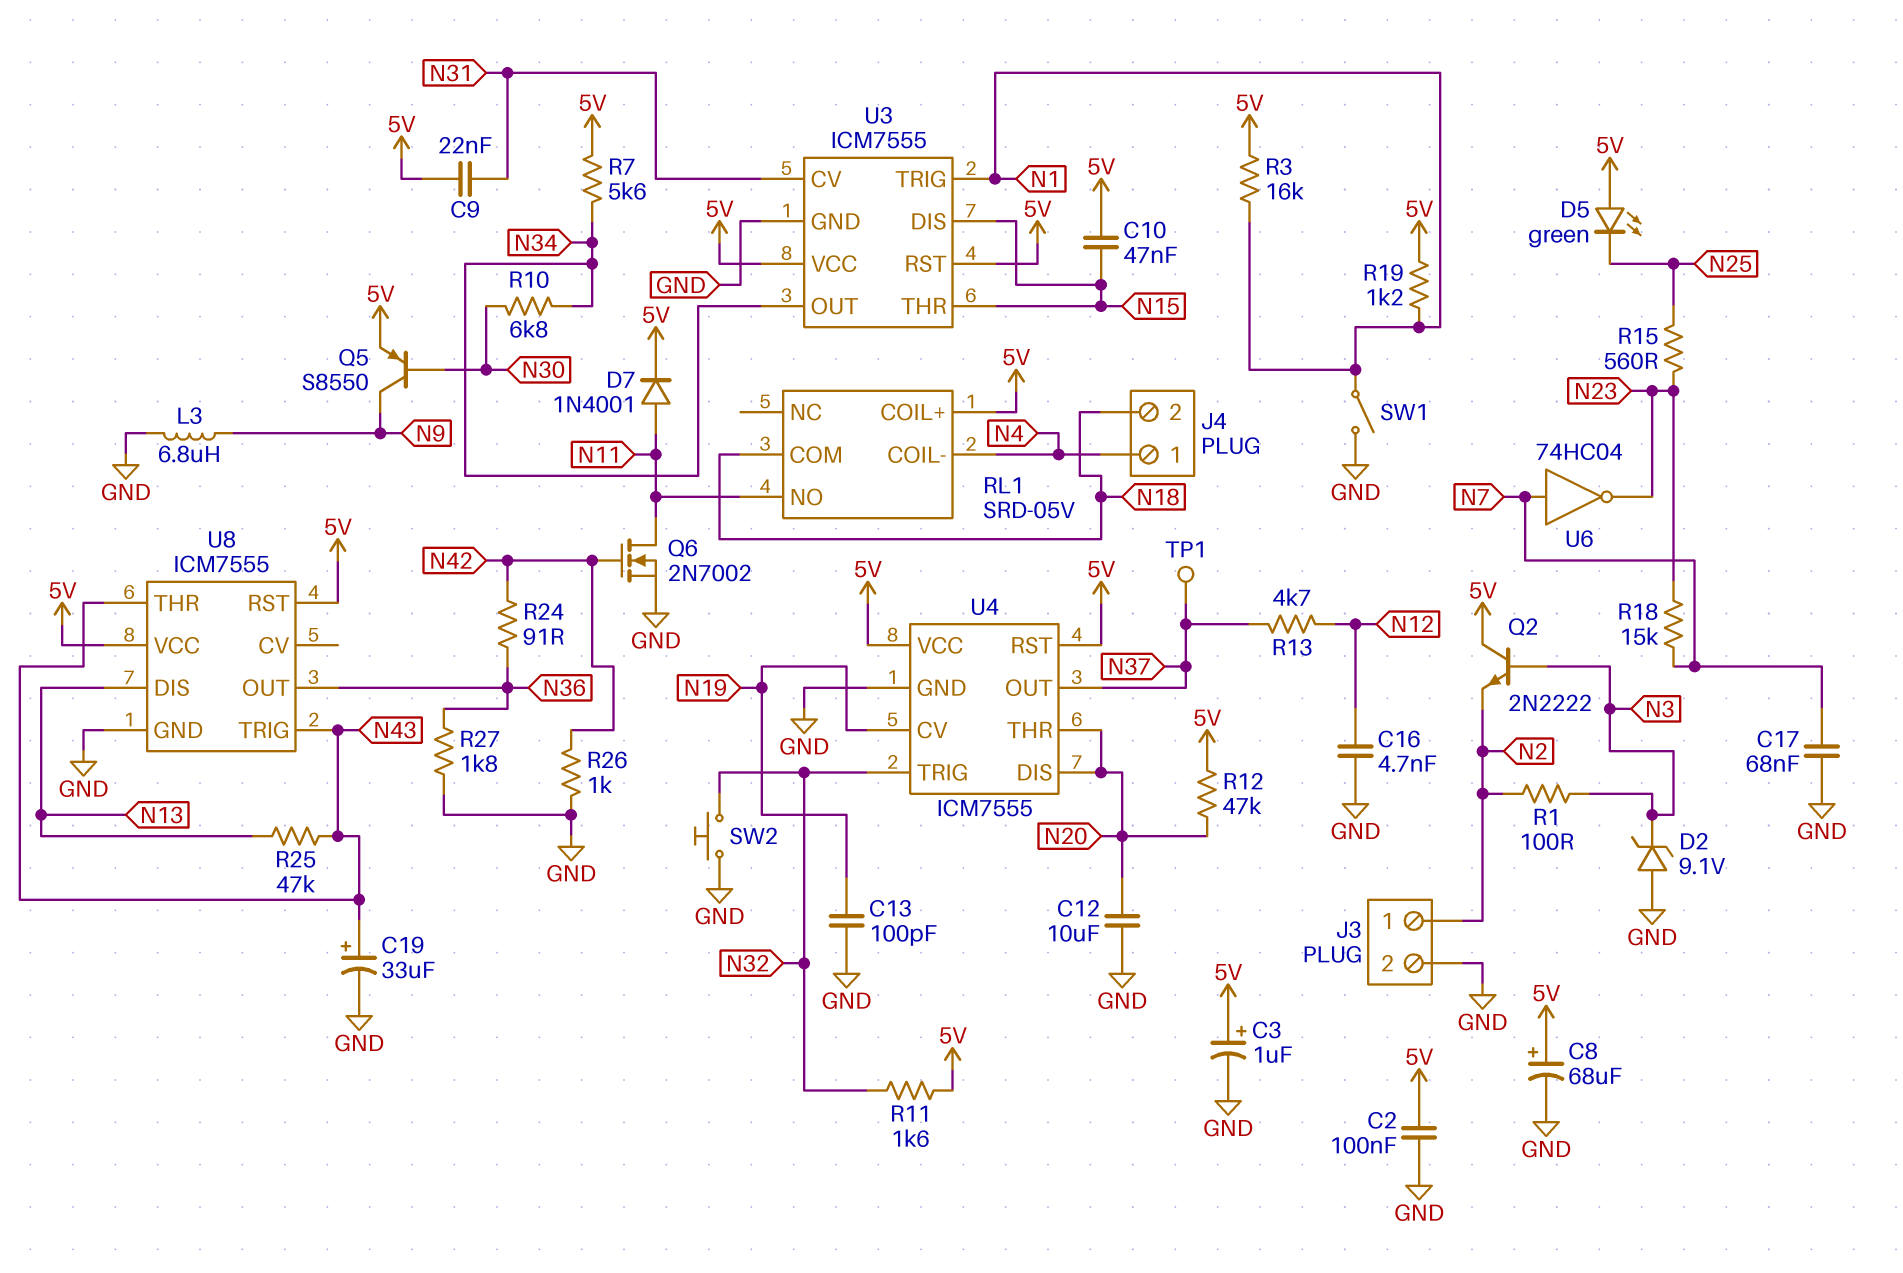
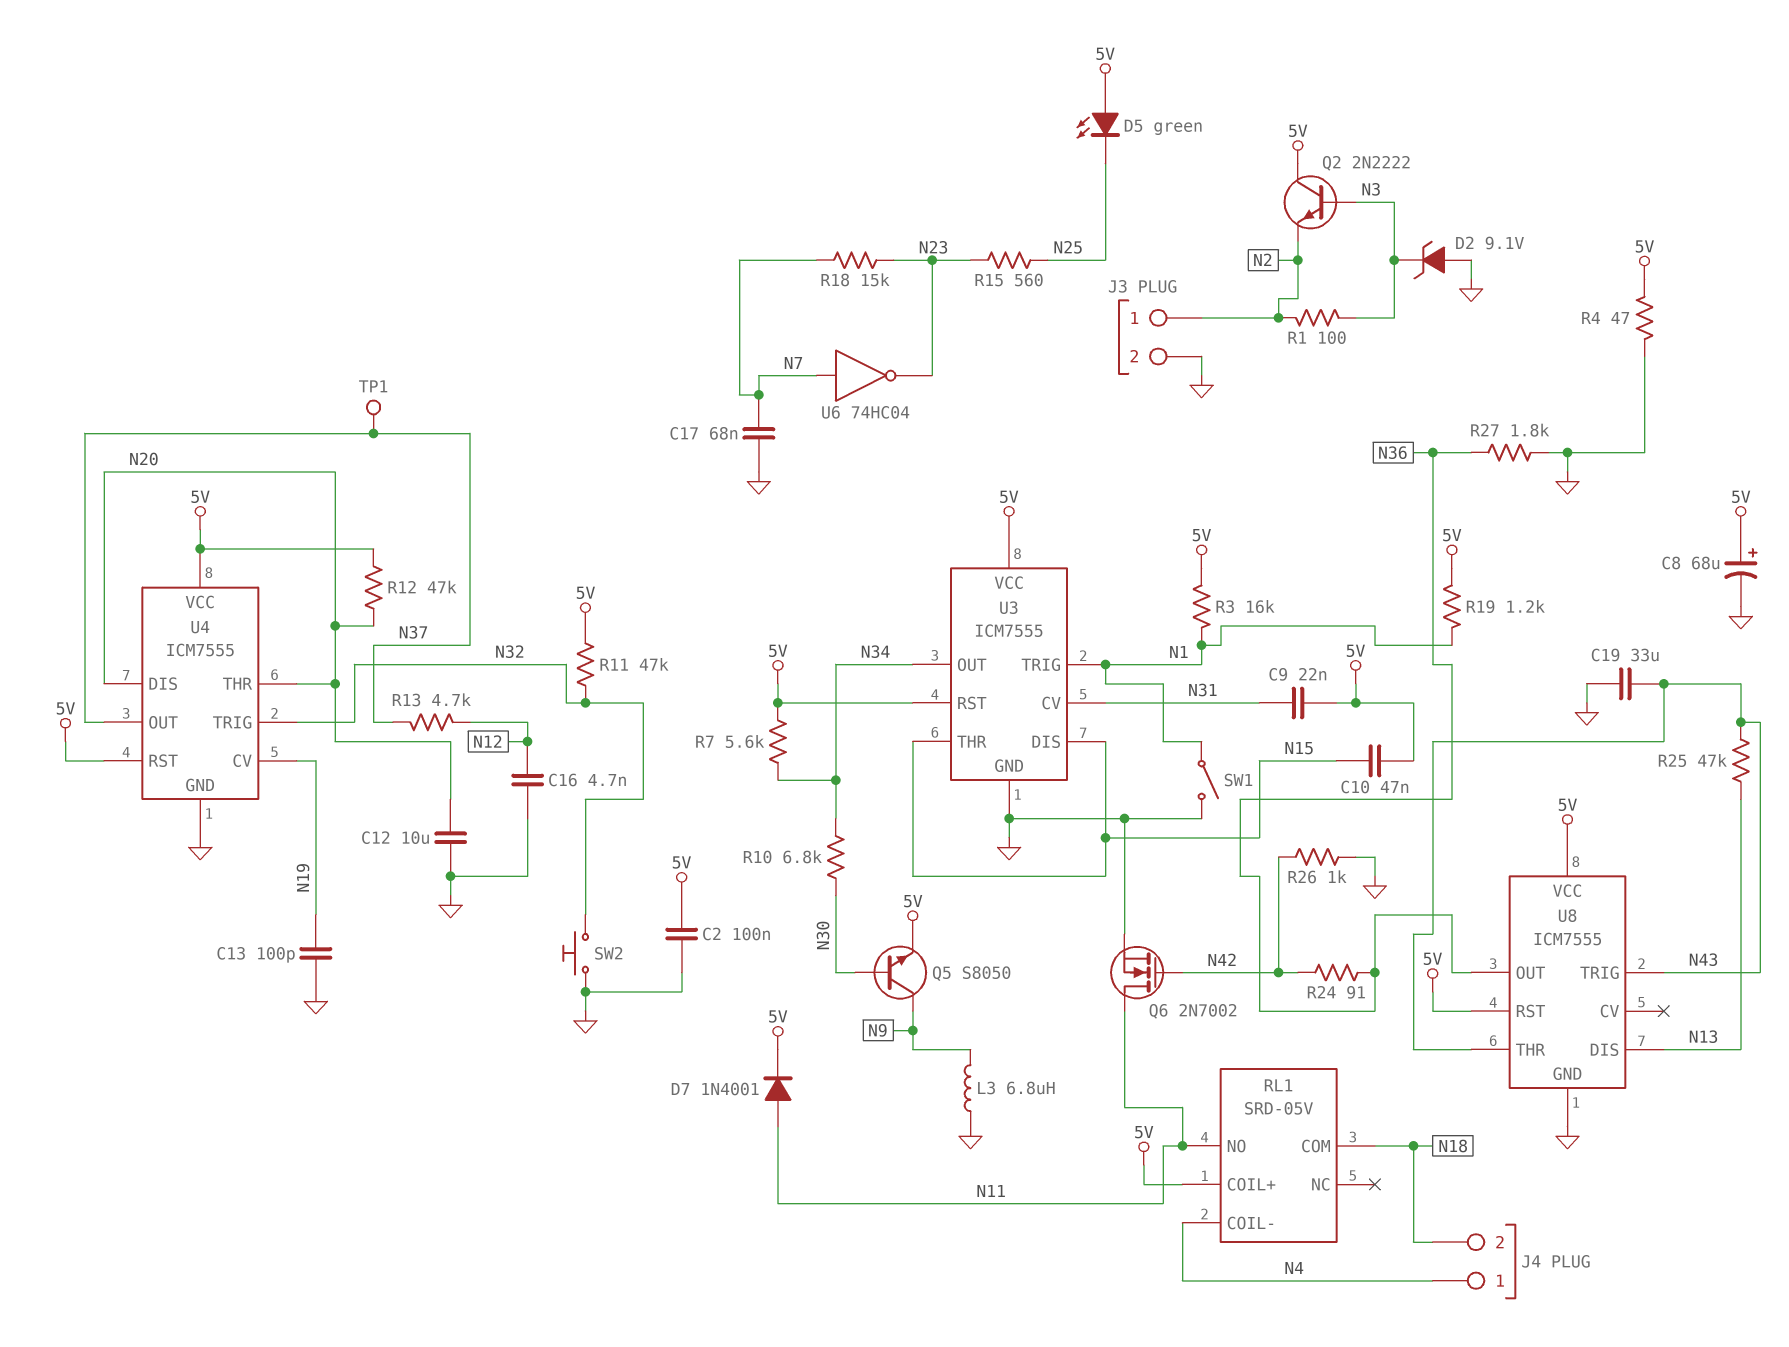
C3: 1uF (plus 5V, minus GND) -> none
C19: 33uF (plus N43, minus GND) -> 33uF (GND, N43)
Q5: PNP S8550 (B N30, C N9, E 5V) -> NPN S8050 (B N30, C N9, E 5V)
R4: none -> 47 (5V, GND)
R11: 1.6k (5V, N32) -> 47k (5V, N32)

